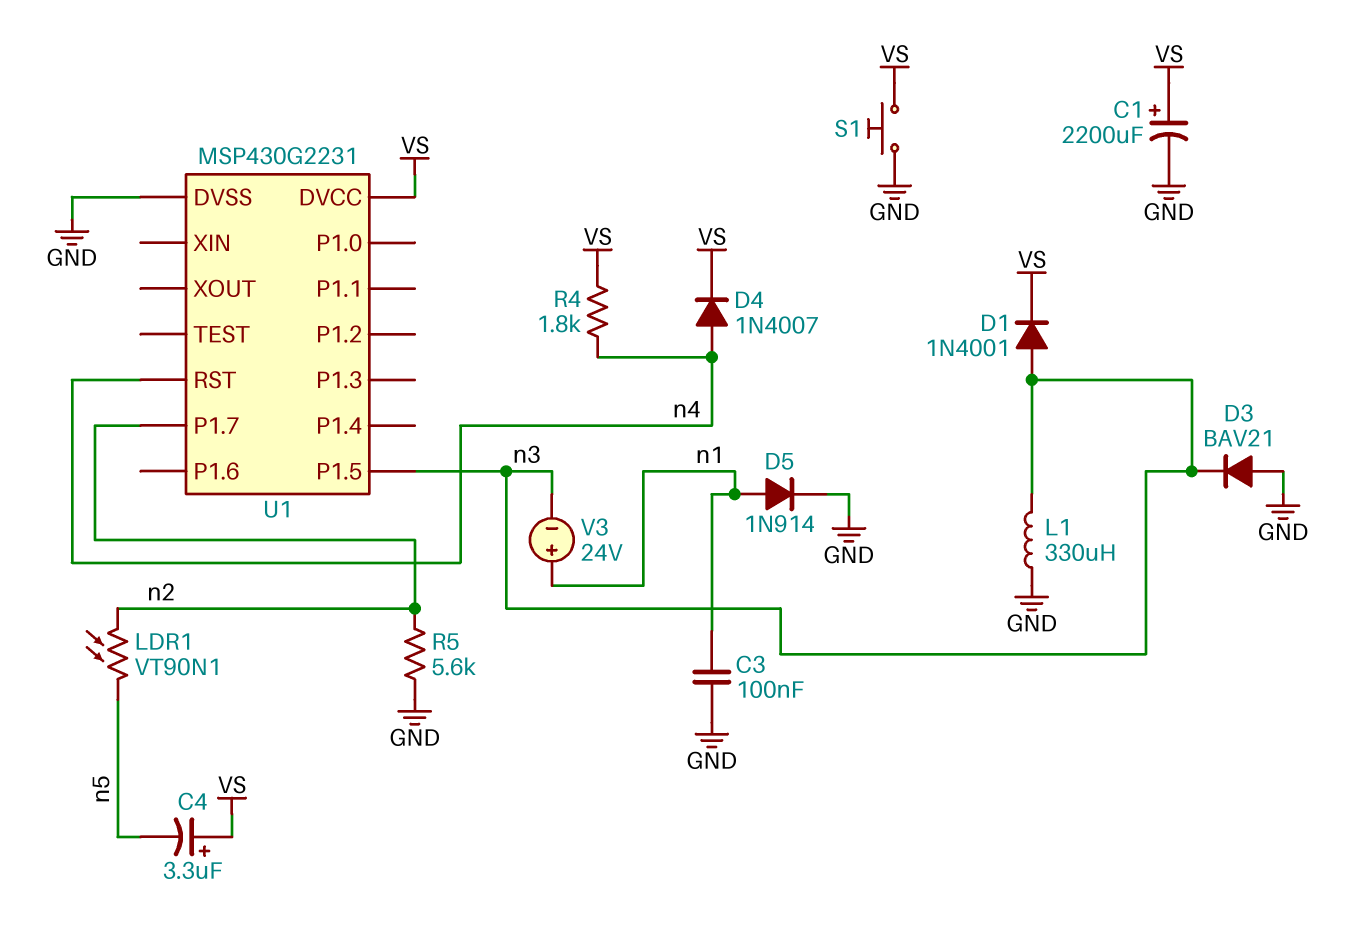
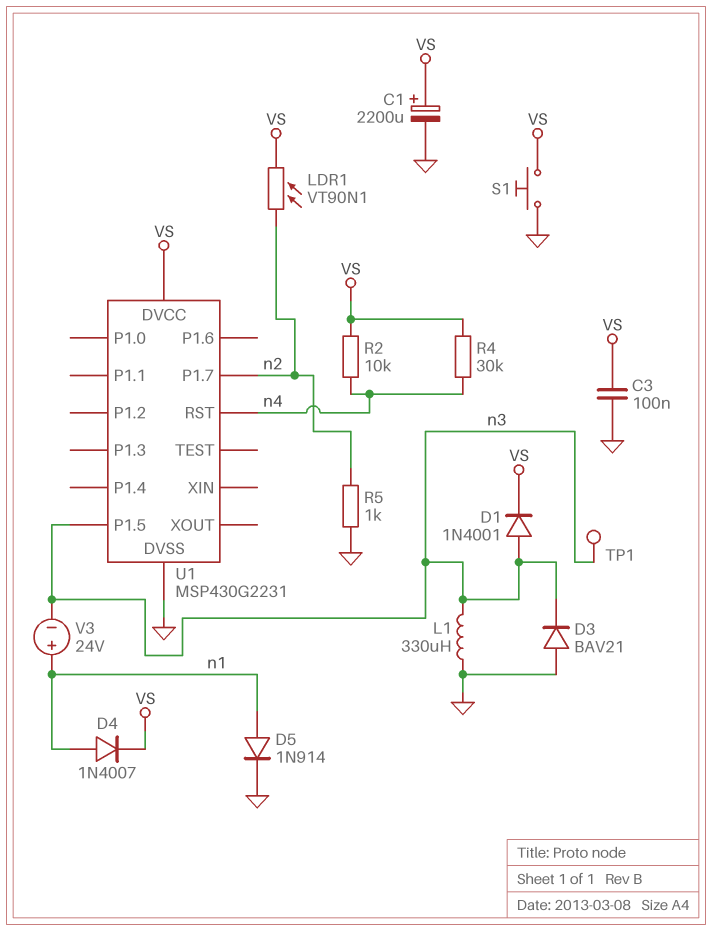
C3: 100nF (GND, n1) -> 100nF (GND, VS)
C4: 3.3uF (plus VS, minus n5) -> none
D4: diode 1N4007 (A n4, K VS) -> diode 1N4007 (A n1, K VS)
LDR1: VT90N1 (n2, n5) -> VT90N1 (VS, n2)
R2: none -> 10k (VS, n4)
R4: 1.8k (VS, n4) -> 30k (VS, n4)
R5: 5.6k (GND, n2) -> 1k (GND, n2)
TP1: none -> test point (n3)

